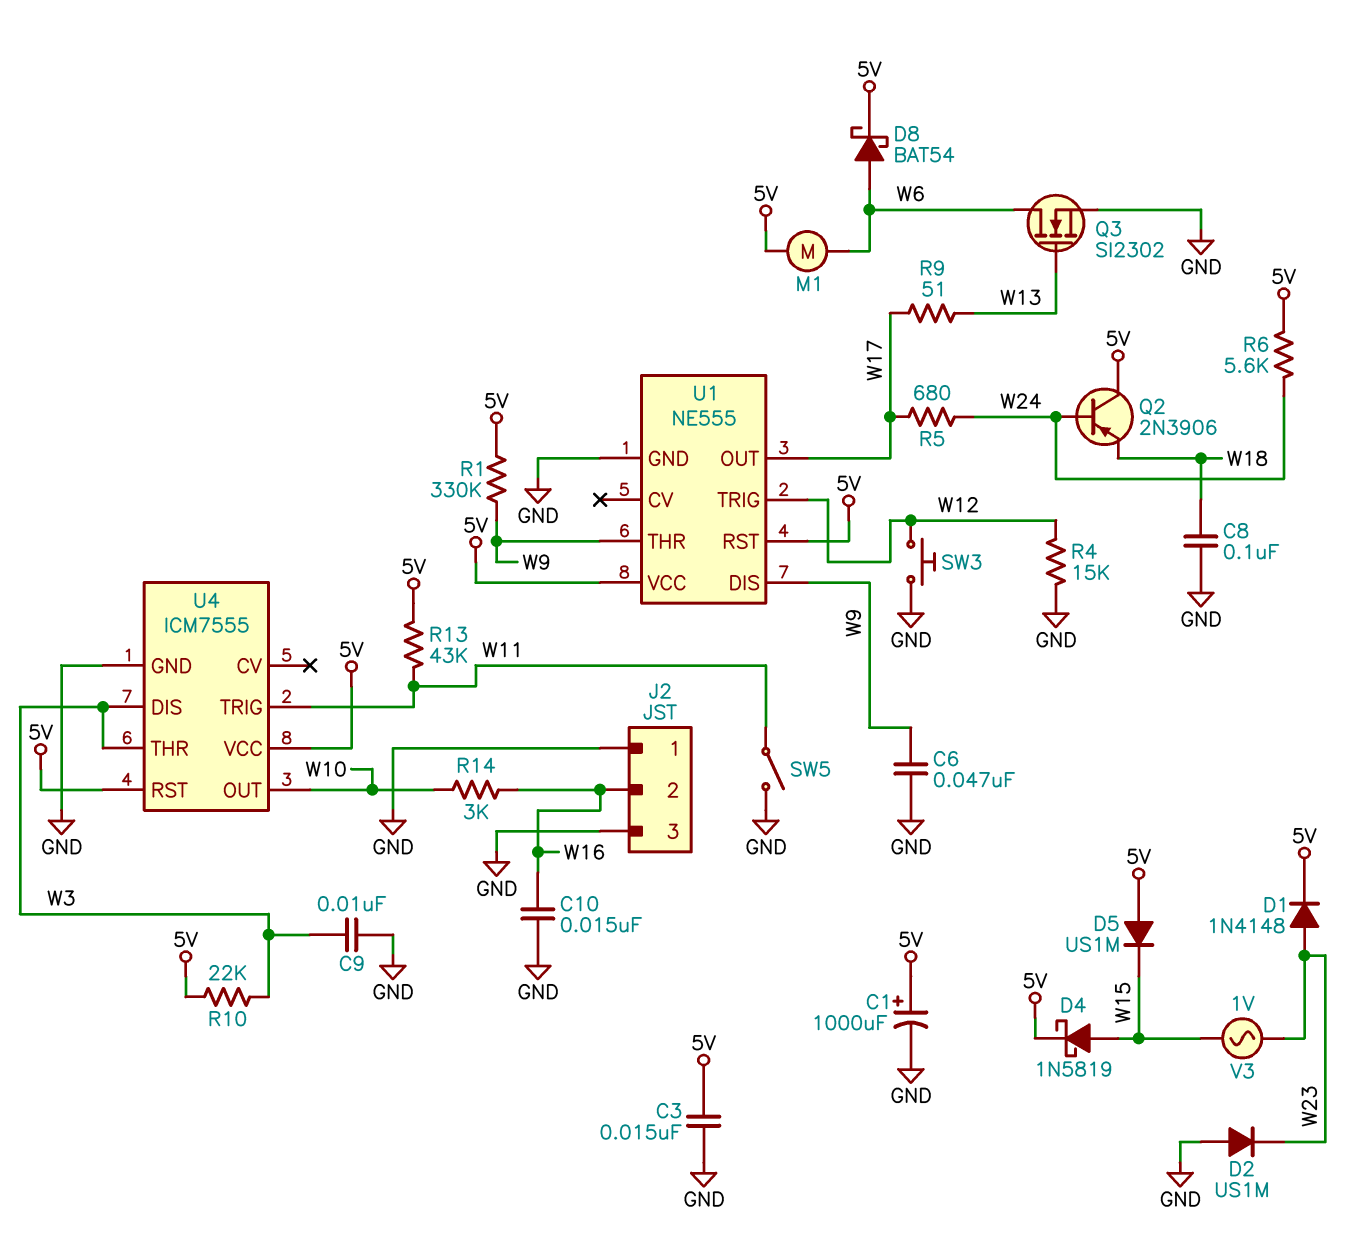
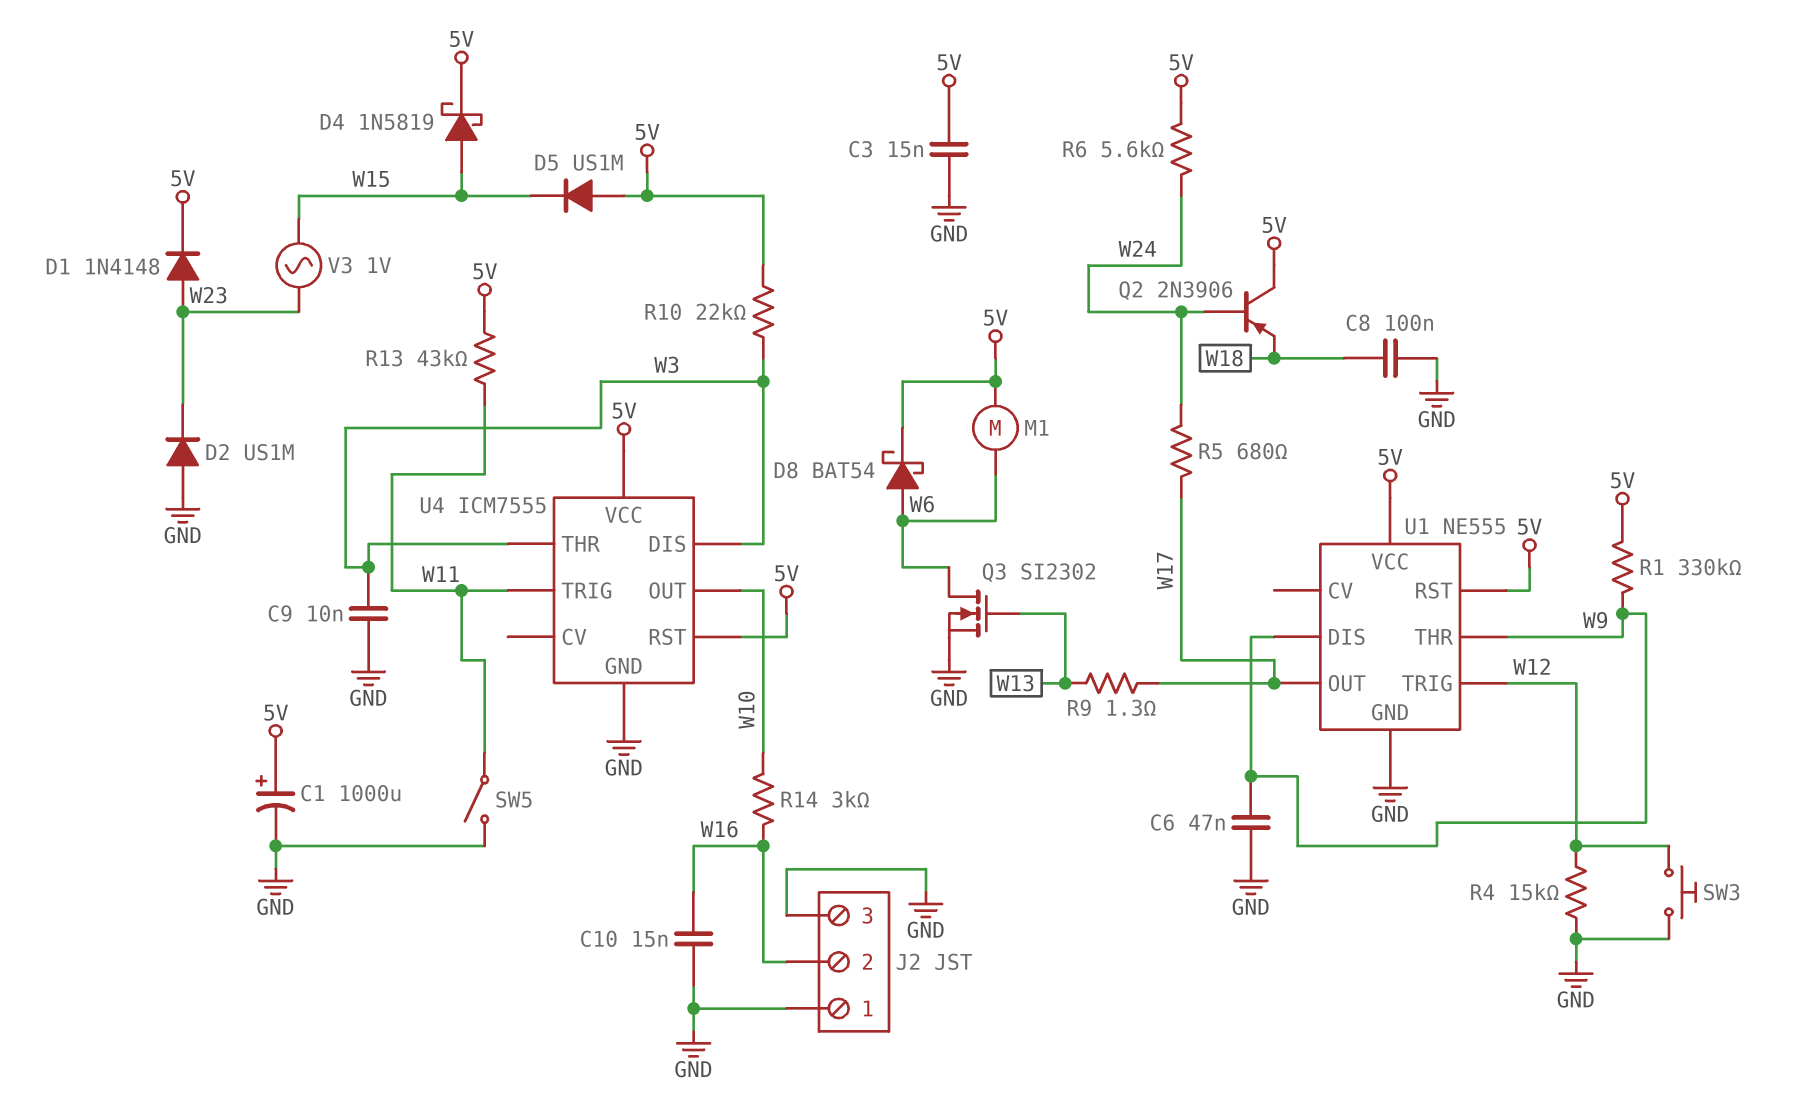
R9: 51 (W13, W17) -> 1.3 (W13, W17)

